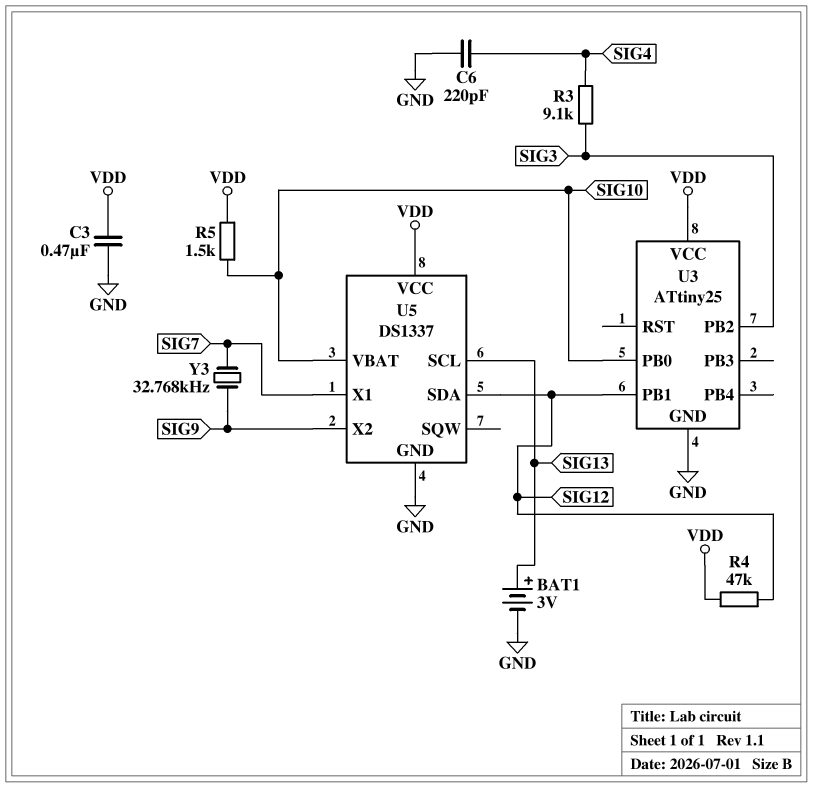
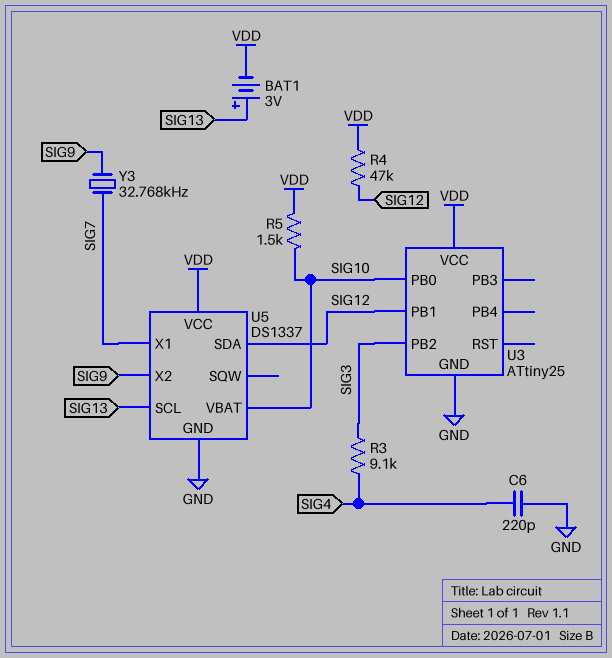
BAT1: 3V (plus SIG13, minus GND) -> 3V (plus SIG13, minus VDD)
C3: 470nF (GND, VDD) -> none

